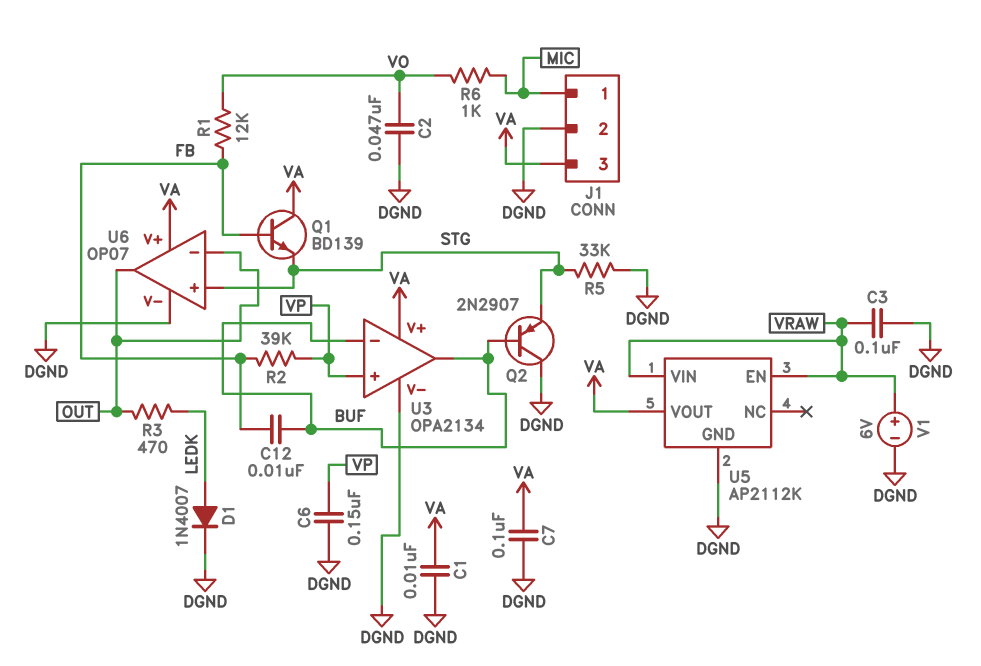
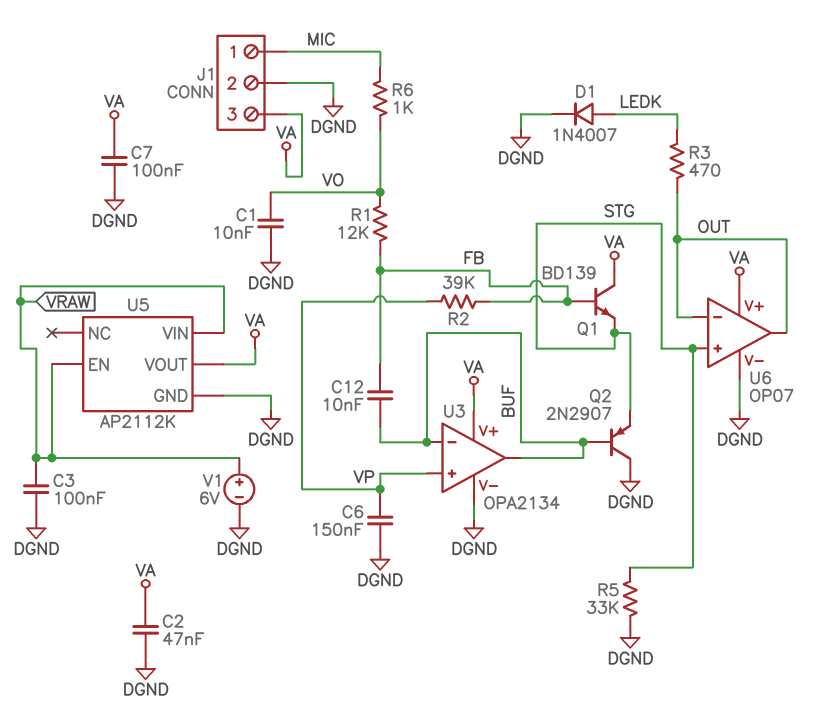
C1: 10nF (DGND, VA) -> 10nF (DGND, VO)
C2: 47nF (DGND, VO) -> 47nF (DGND, VA)

